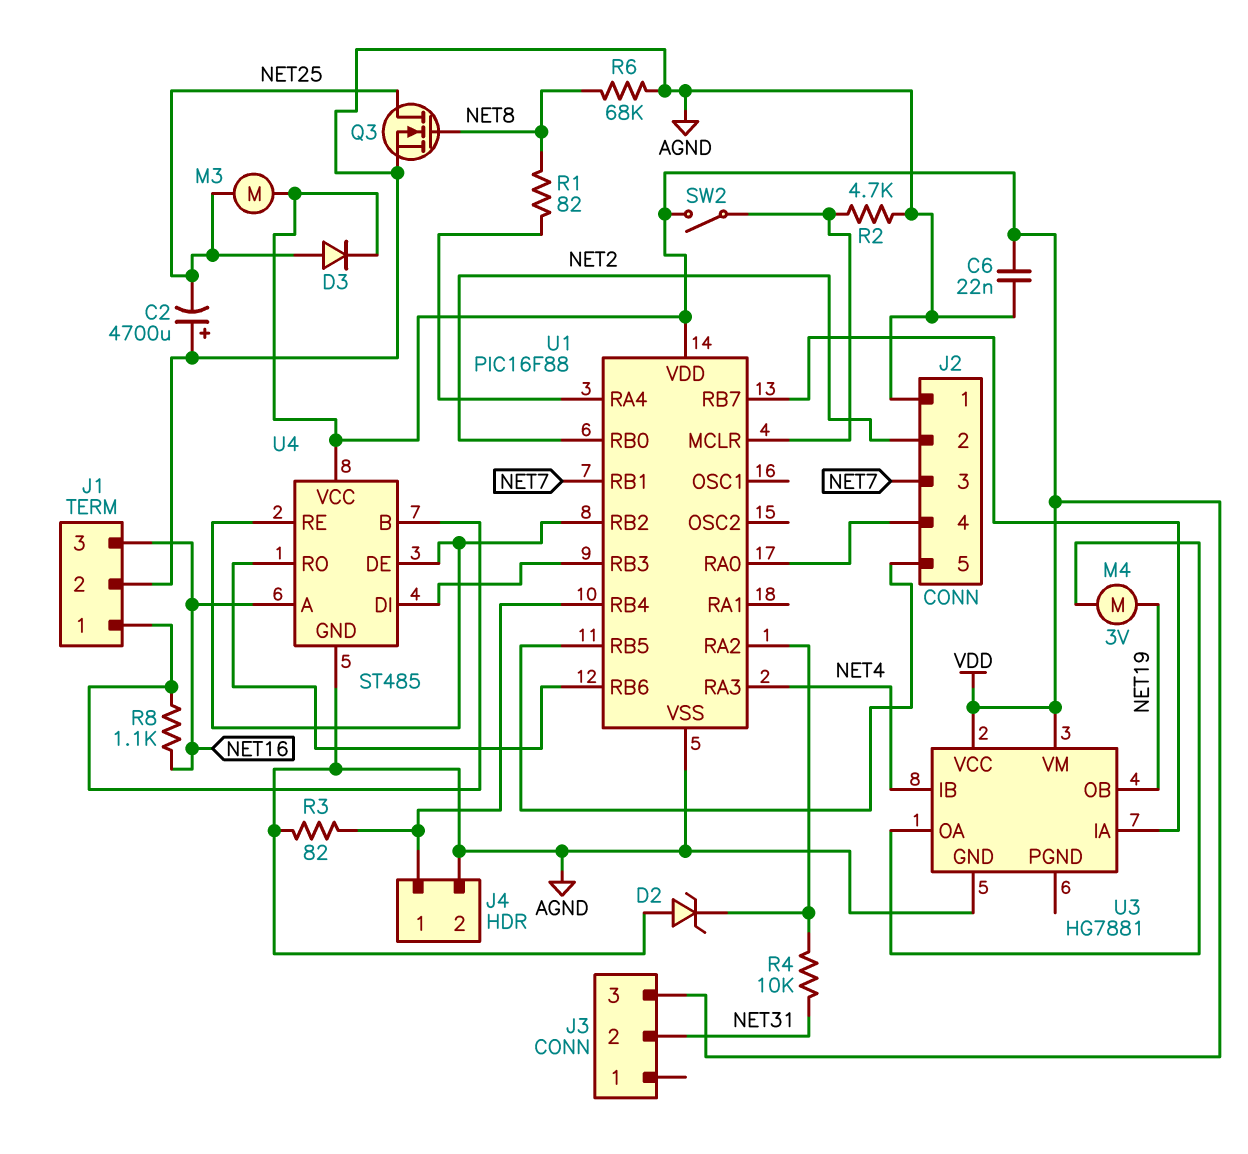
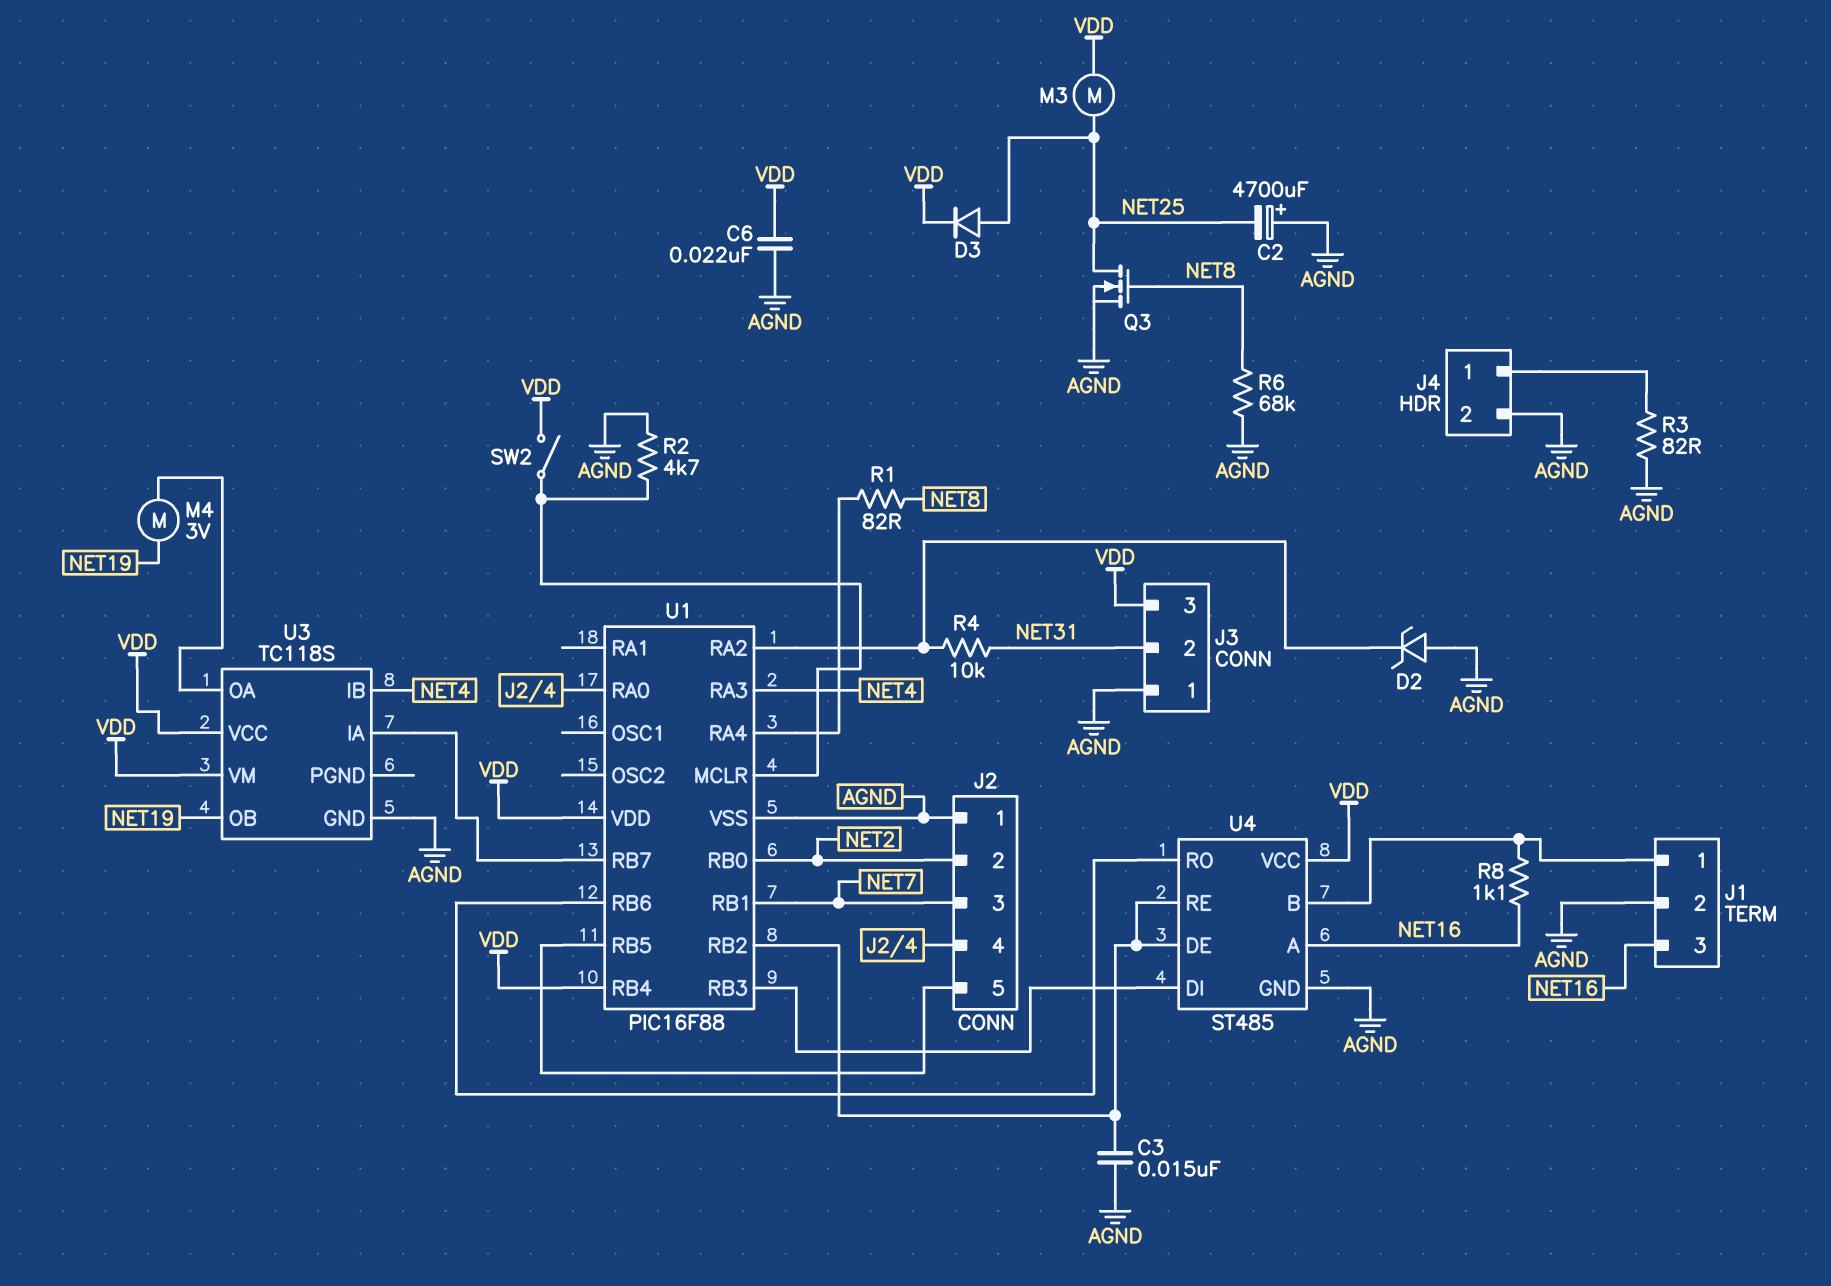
C3: none -> 15nF (AGND, U1/RB2)
J3 pin 1: none -> AGND
U1 pin RB4: J4/1 -> VDD
U3: HG7881 -> TC118S

